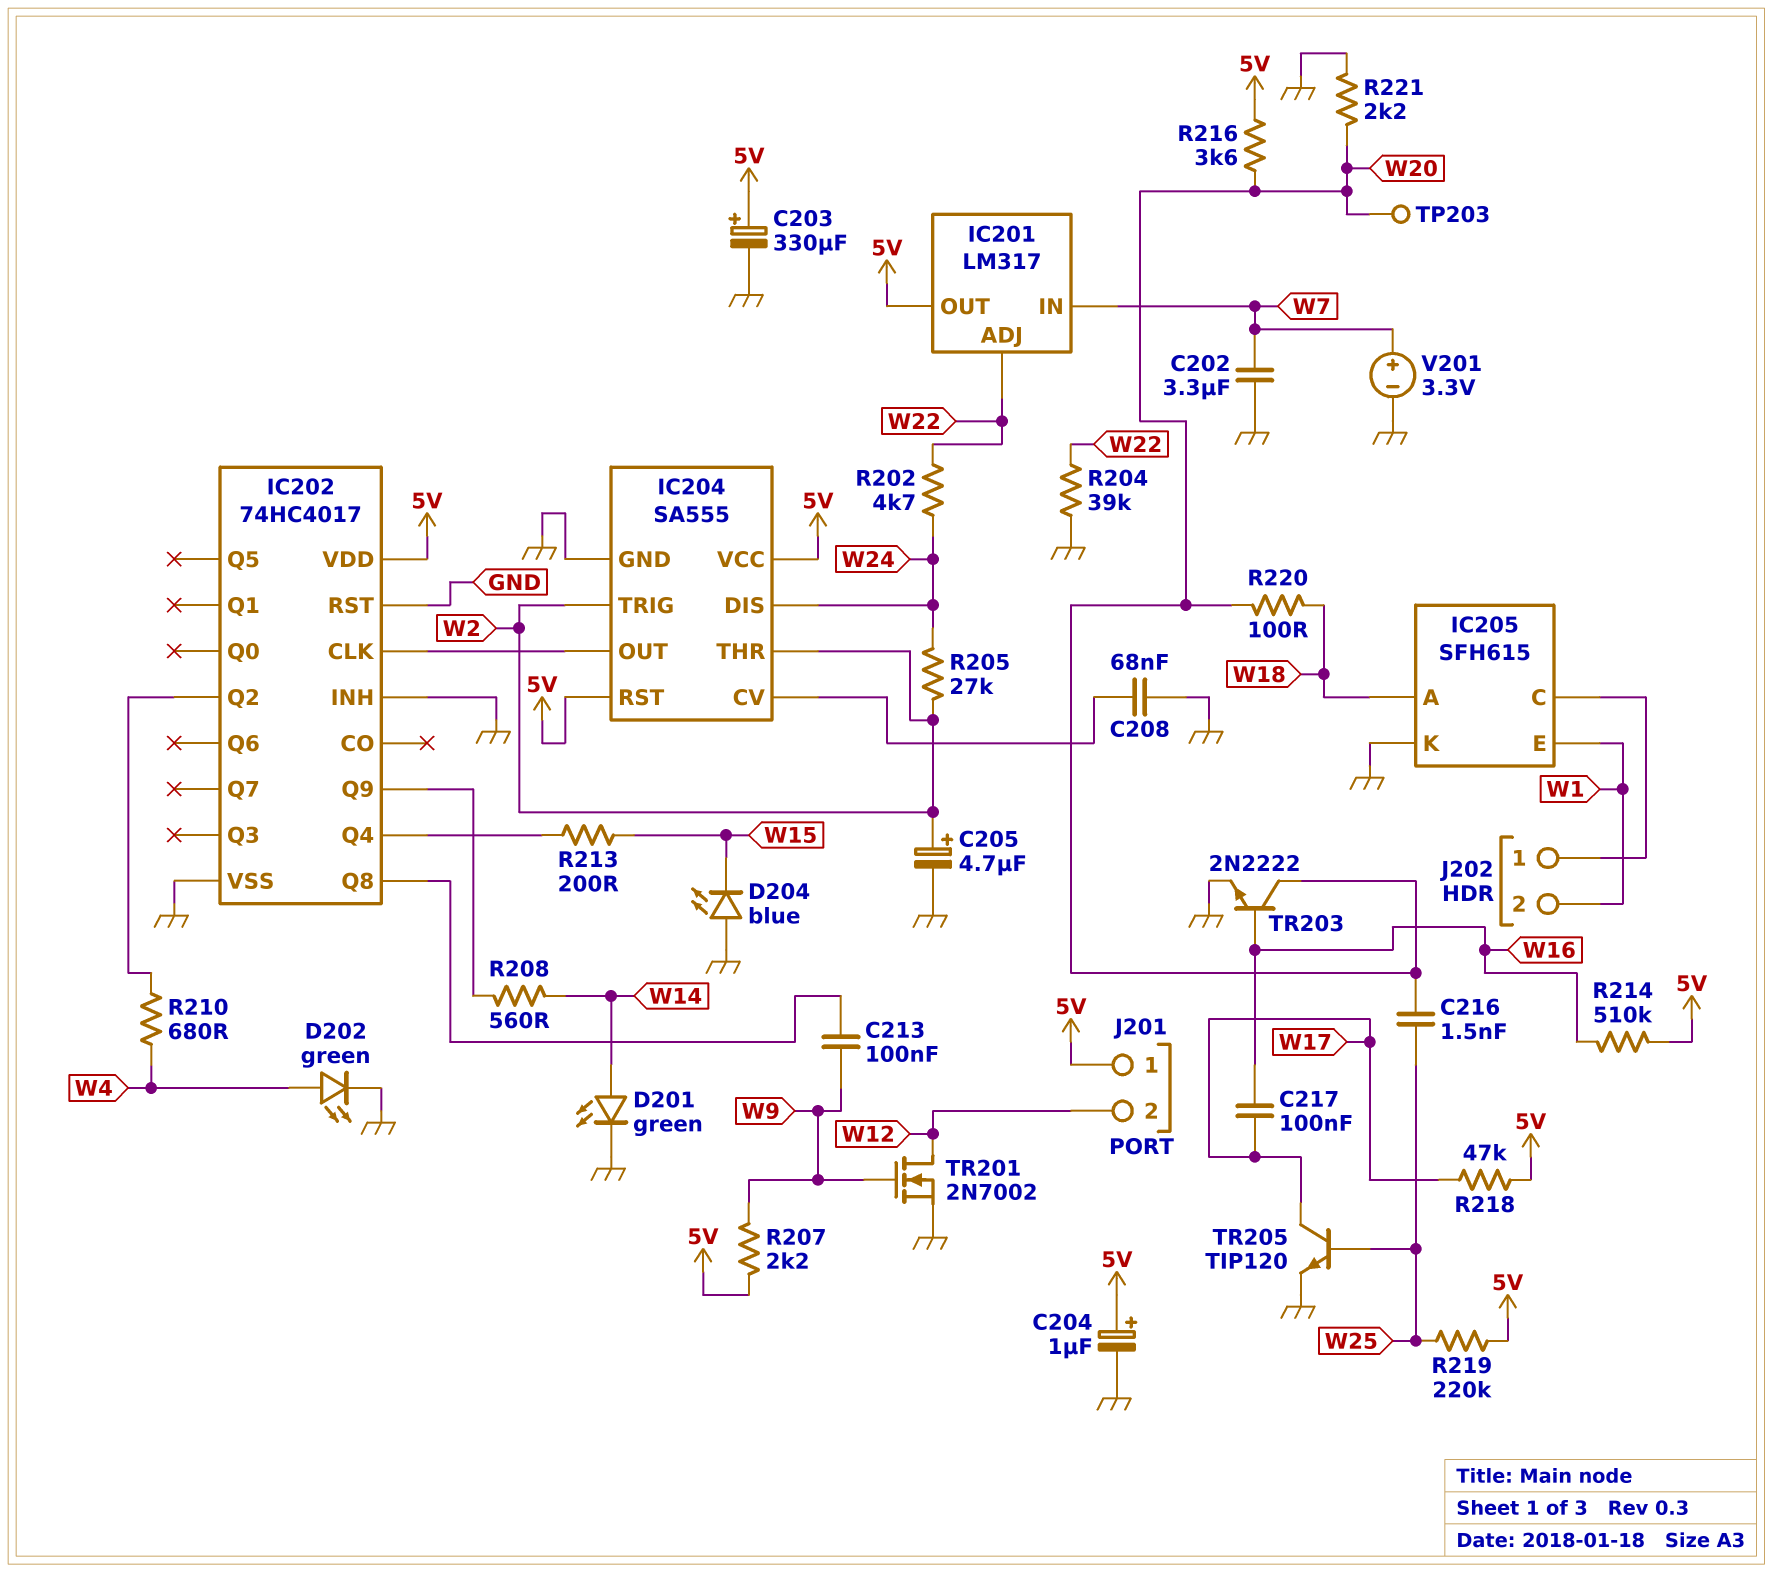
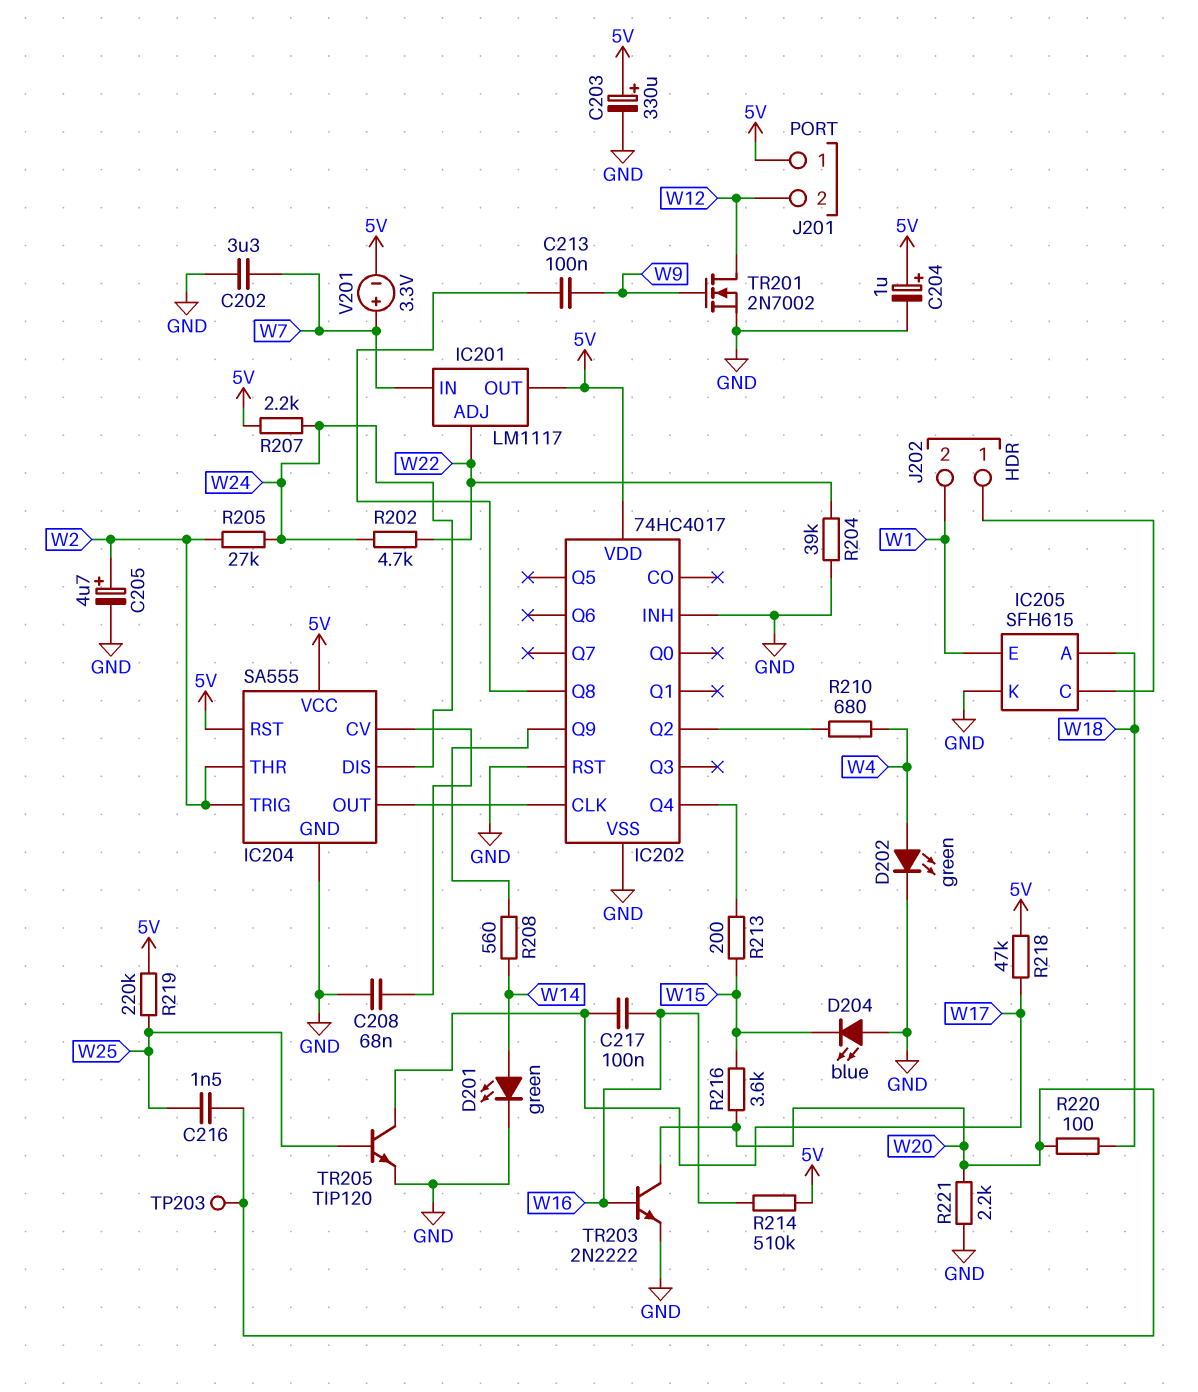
IC201: LM317 -> LM1117
R207: 2.2k (5V, W9) -> 2.2k (5V, W24)
R216: 3.6k (5V, W20) -> 3.6k (W15, W20)
V201: 3.3V (plus W7, minus GND) -> 3.3V (plus W7, minus 5V)

